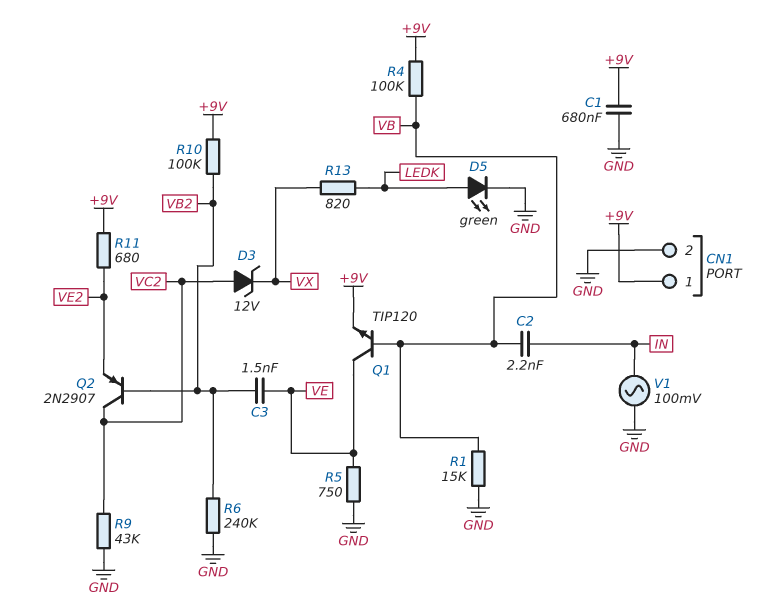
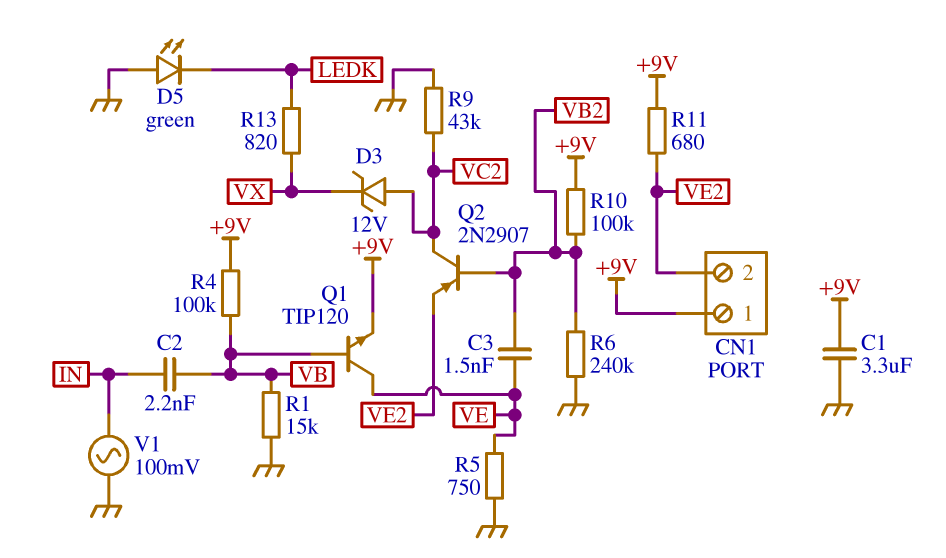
C1: 680nF (+9V, GND) -> 3.3uF (+9V, GND)
CN1 pin 2: GND -> VE2
D5: LED green (A LEDK, K GND) -> LED green (A GND, K LEDK)

